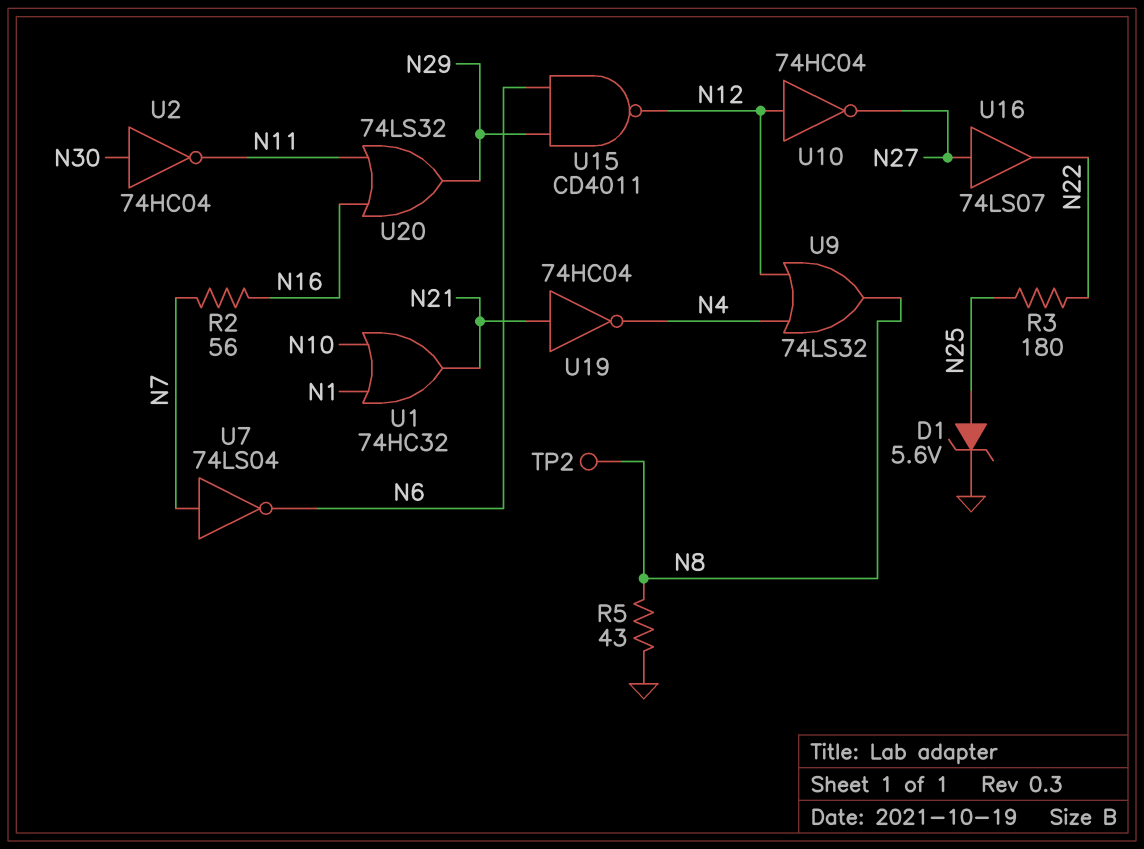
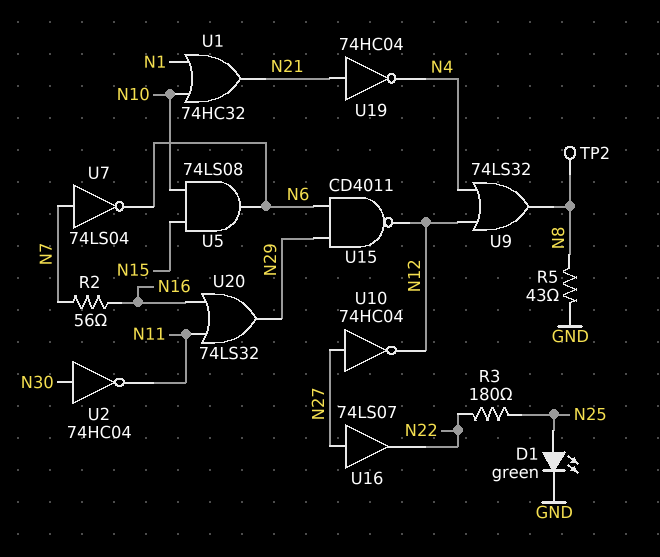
D1: zener 5.6V (A N25, K GND) -> LED green (A N25, K GND)
U5: none -> AND 74LS08 (in N10, in N15, out N6)
U10: NOT 74HC04 (in N12, out N27) -> NOT 74HC04 (in N27, out N12)

